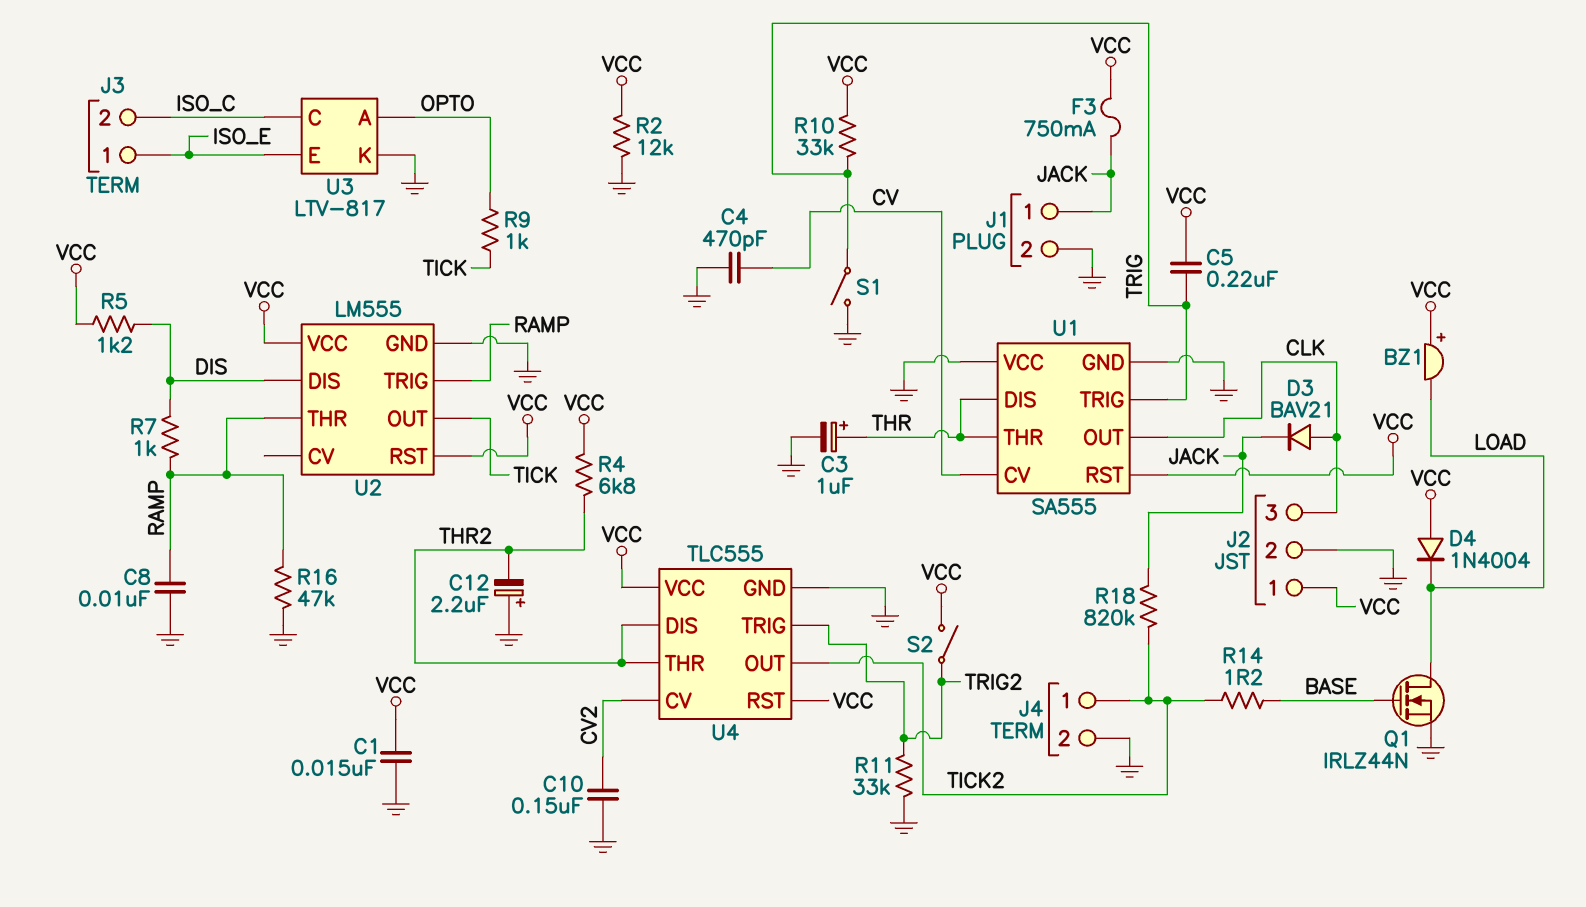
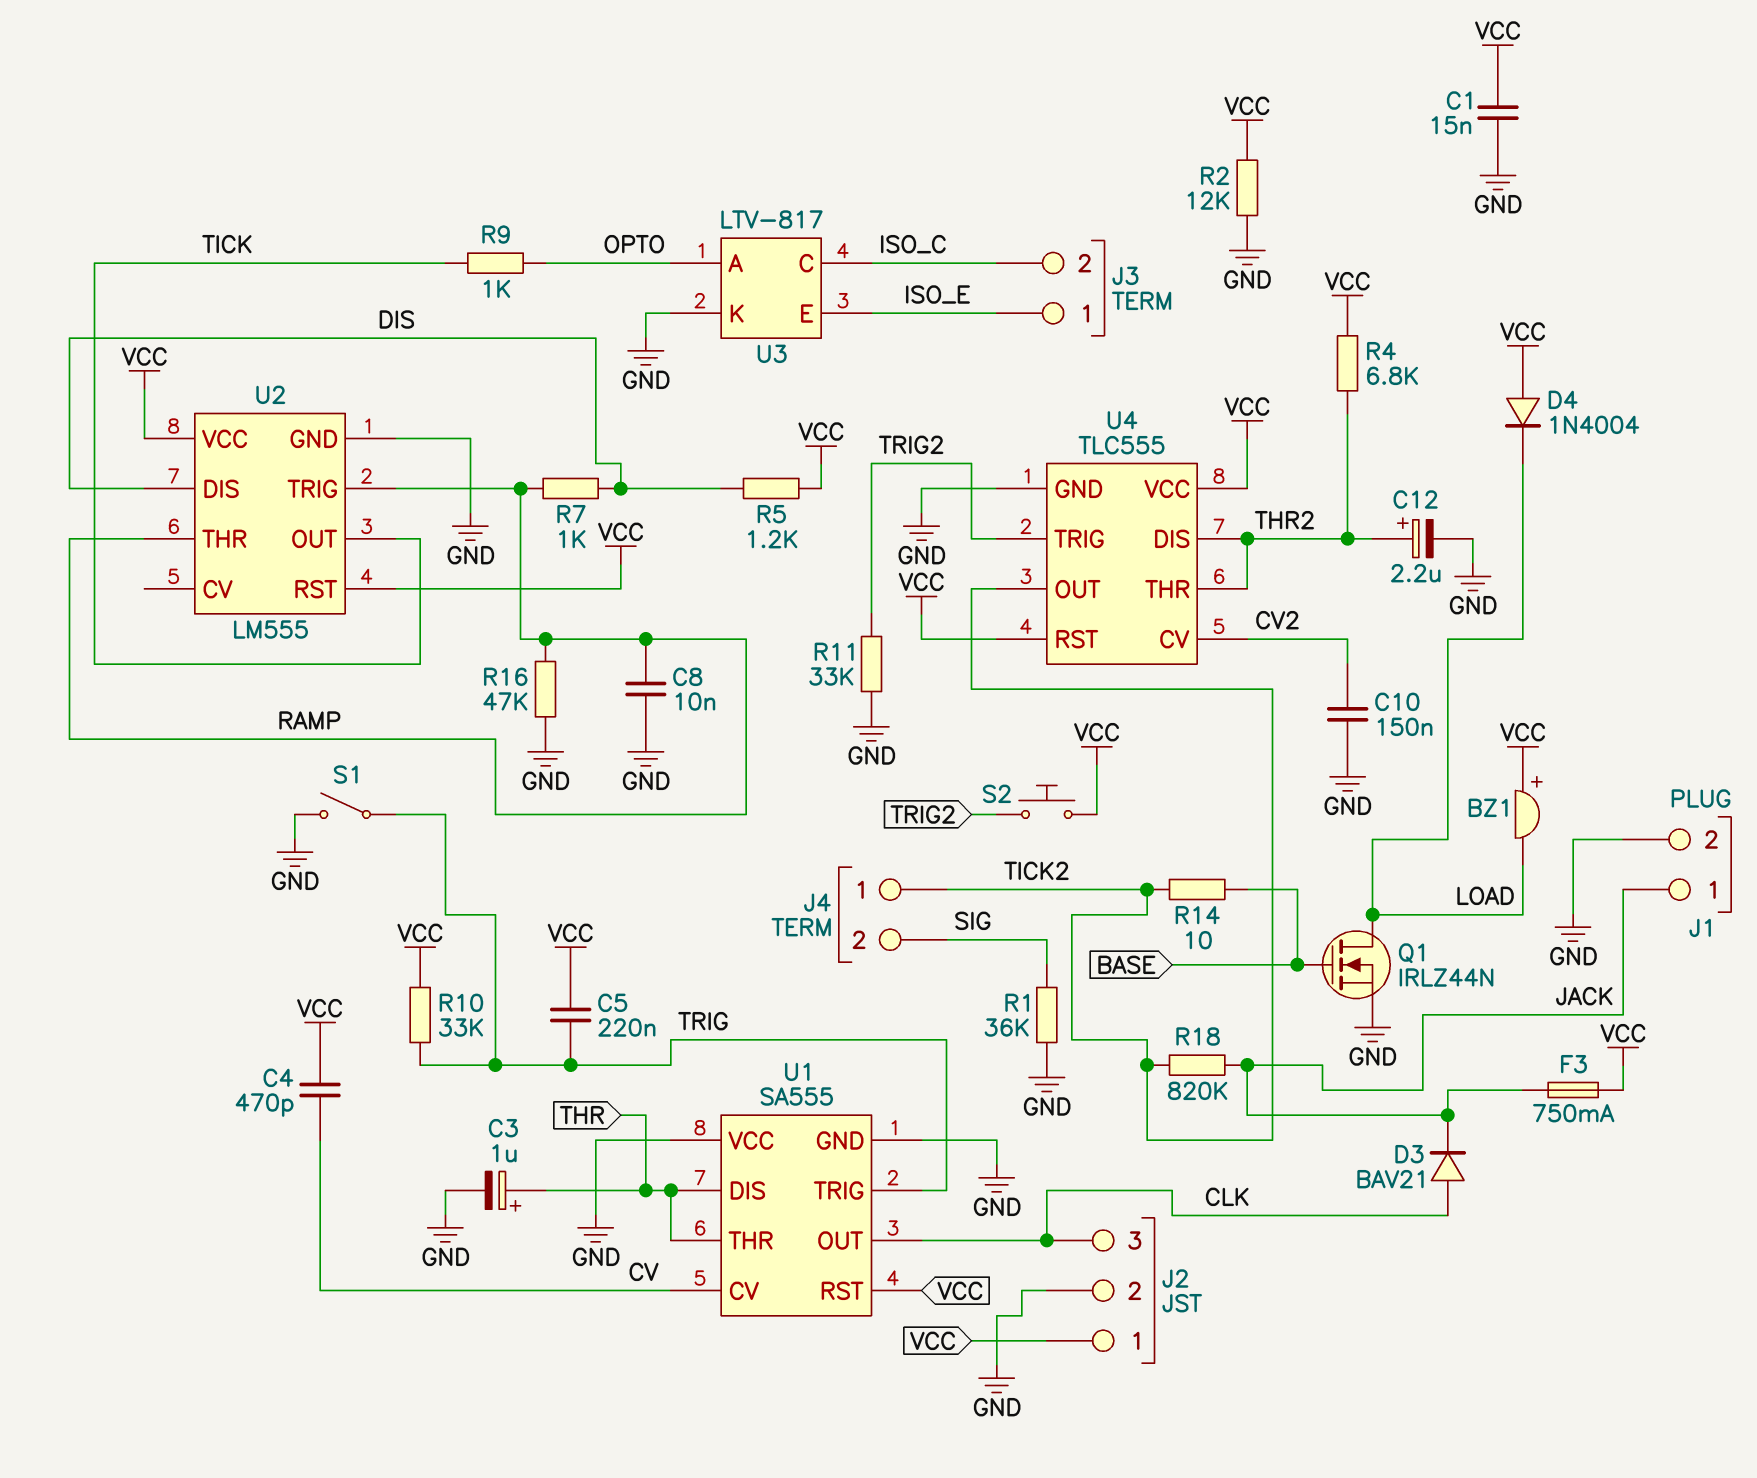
C4: 470pF (CV, GND) -> 470pF (CV, VCC)
C12: 2.2uF (plus GND, minus THR2) -> 2.2uF (plus THR2, minus GND)
J4 pin 2: GND -> SIG
R1: none -> 36k (GND, SIG)
R14: 1.2 (BASE, TICK2) -> 10 (BASE, TICK2)
S2: switch (TRIG2, VCC) -> button (TRIG2, VCC)

